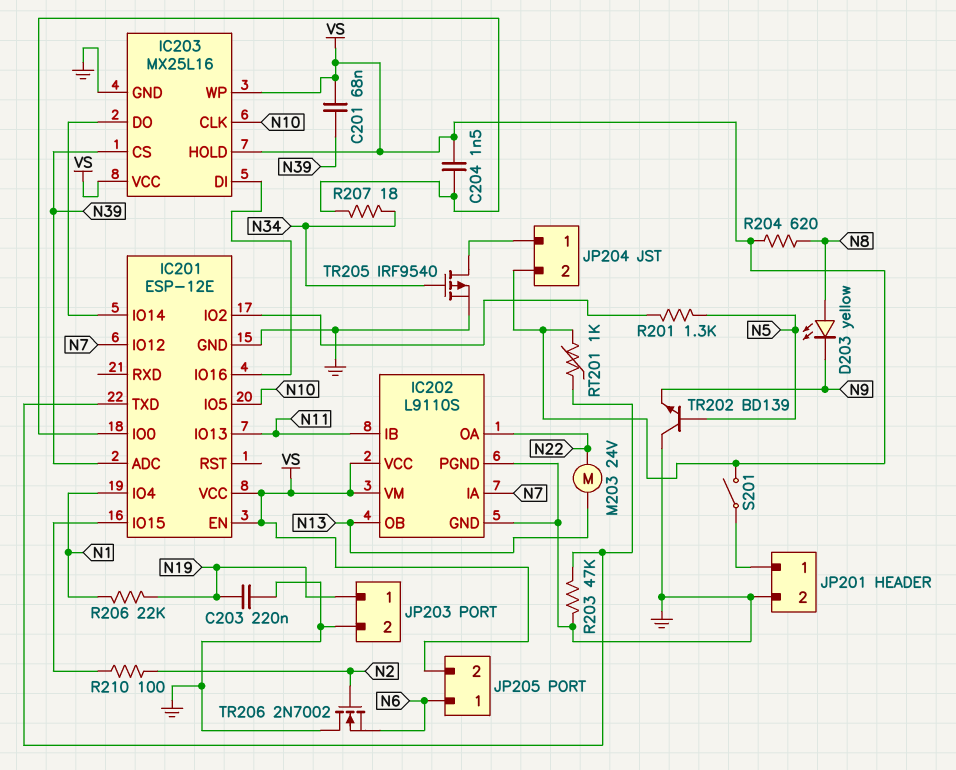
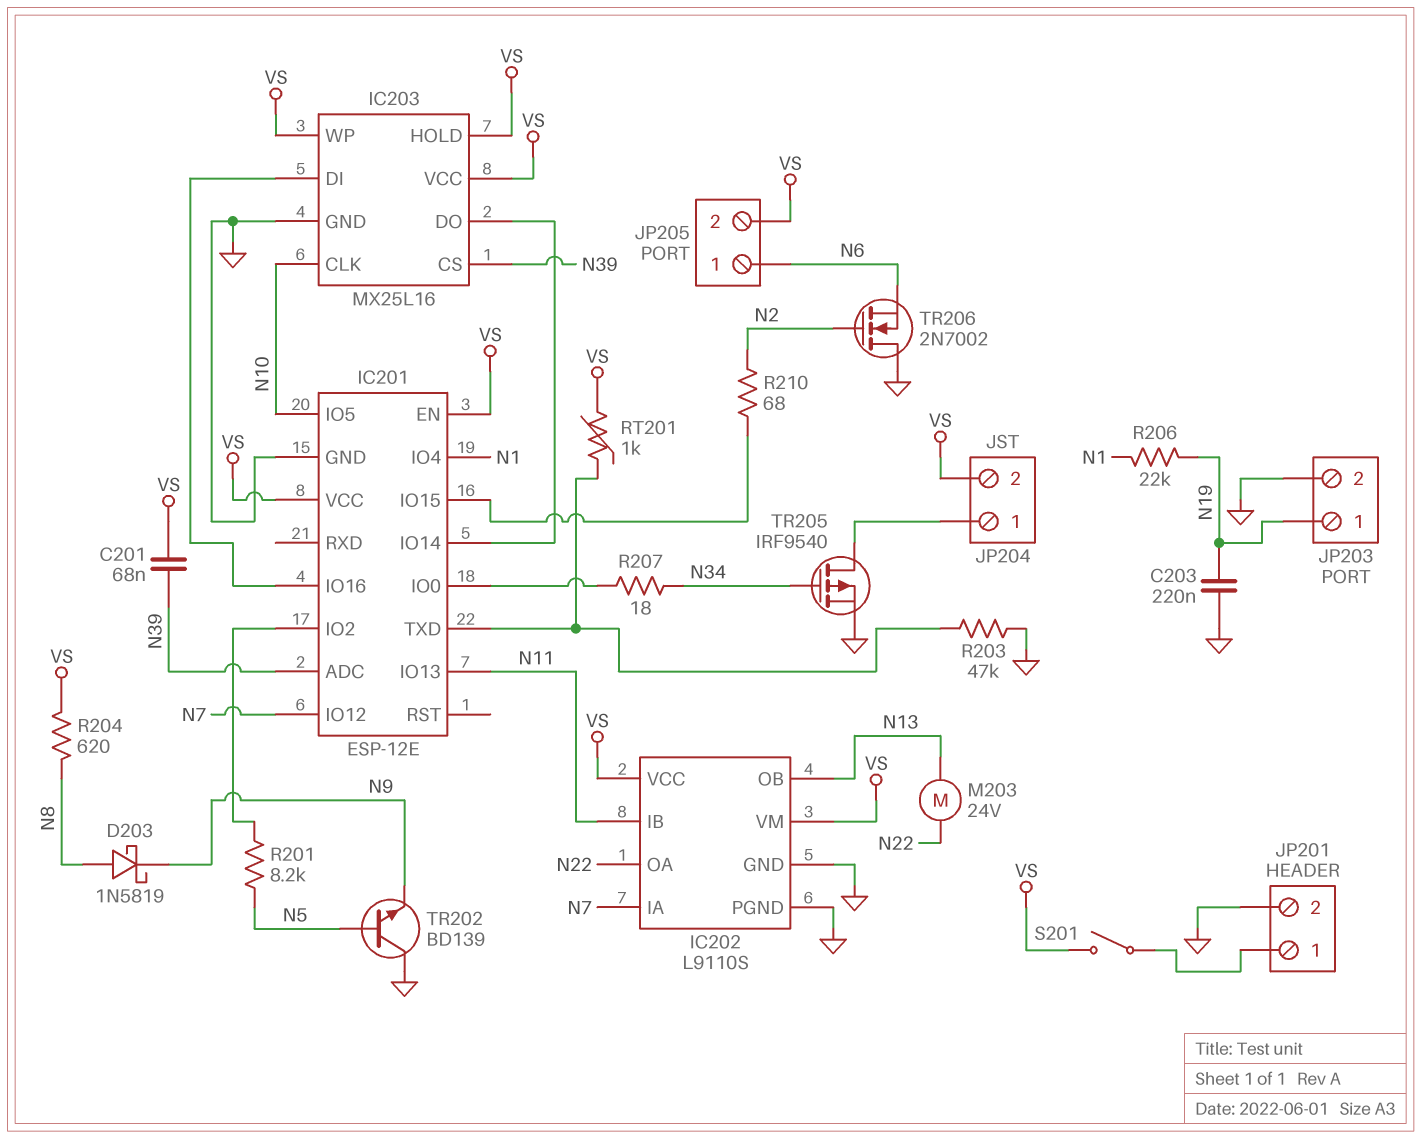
C204: 1.5nF (IC201/IO0, VS) -> none
D203: LED yellow (A N8, K N9) -> schottky 1N5819 (A N8, K N9)
R201: 1.3k (IC201/IO2, N5) -> 8.2k (IC201/IO2, N5)
R210: 100 (IC201/IO15, N2) -> 68 (IC201/IO15, N2)

